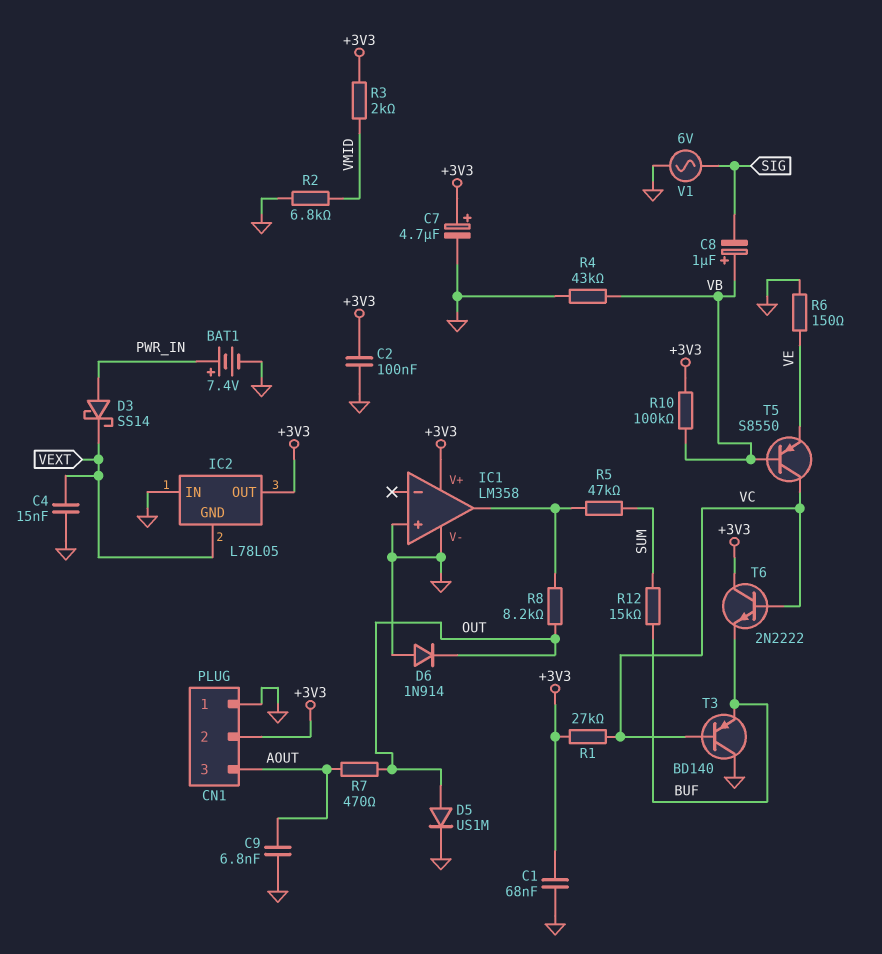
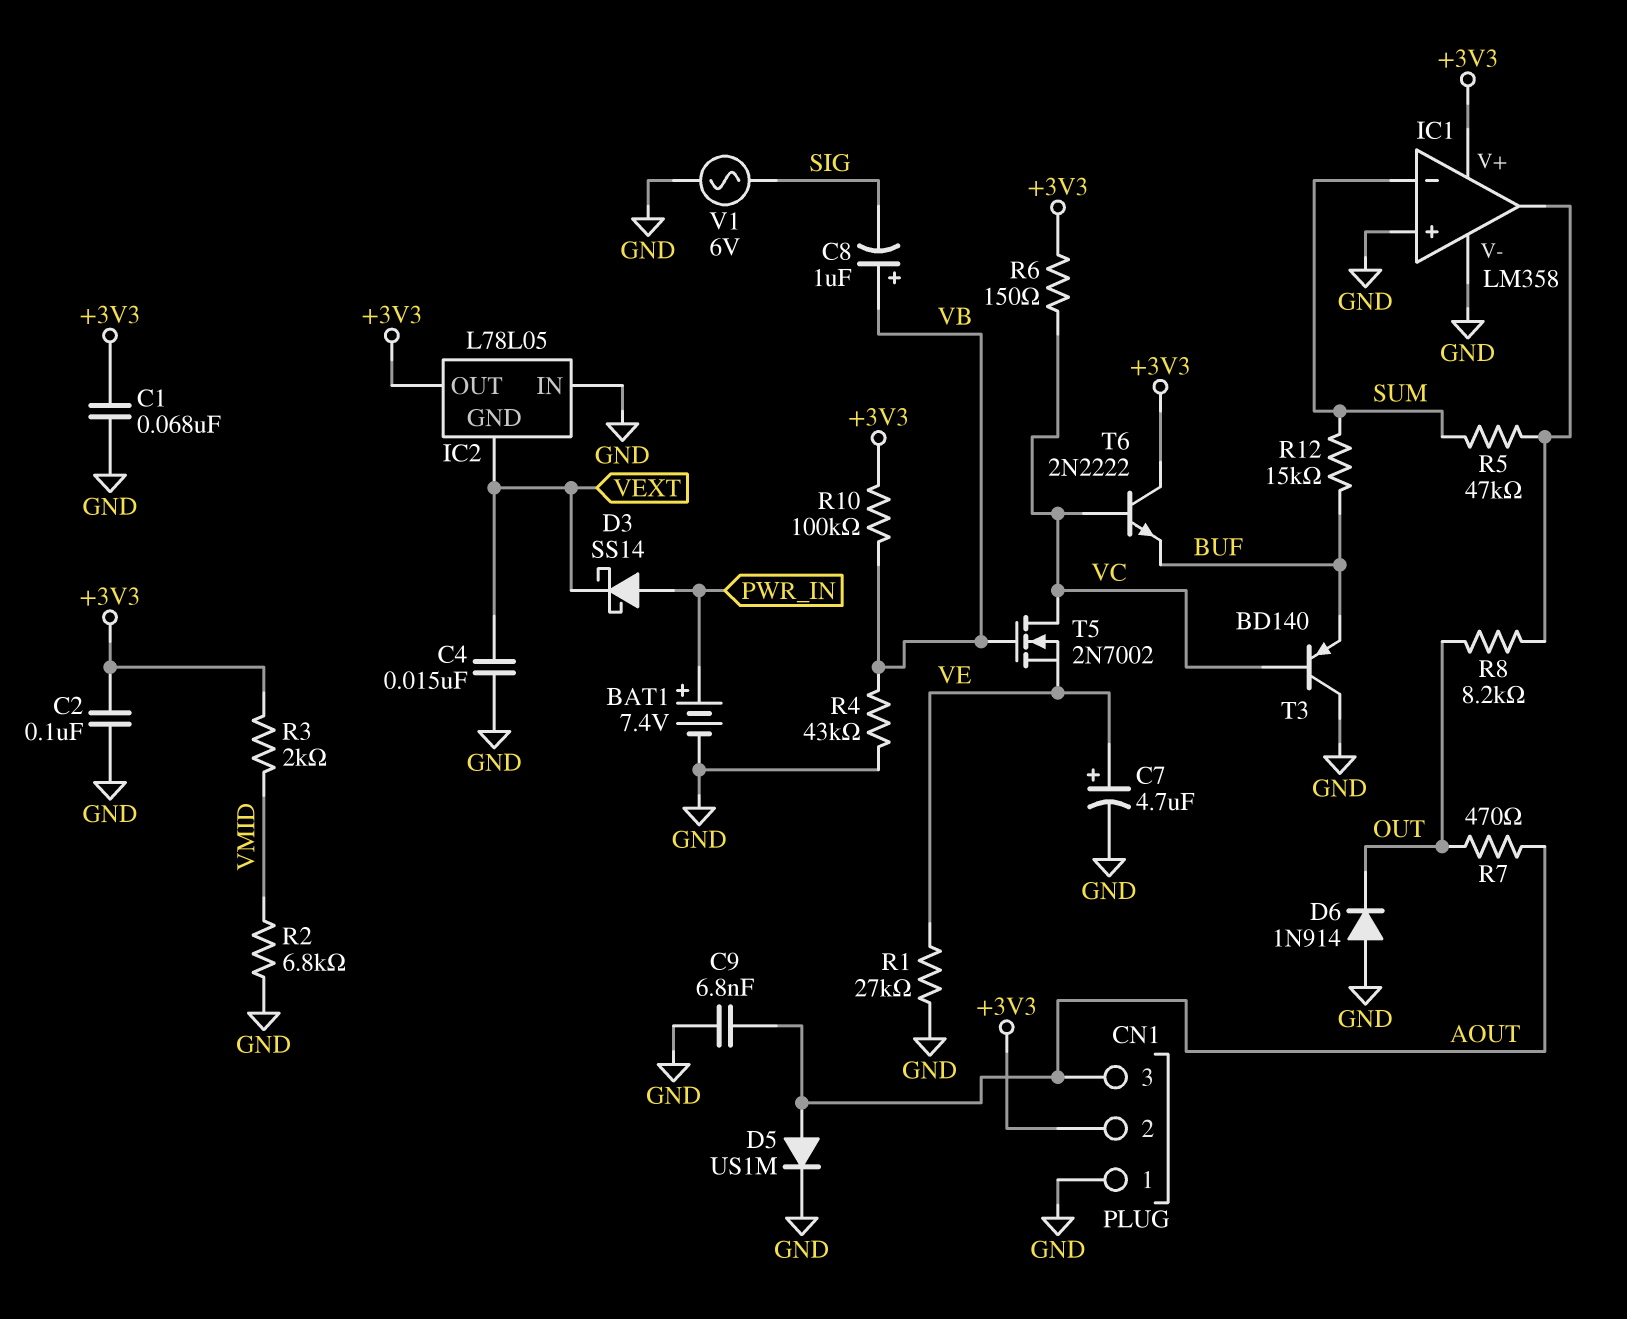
C7: 4.7uF (plus +3V3, minus GND) -> 4.7uF (plus VE, minus GND)
D5: diode US1M (A OUT, K GND) -> diode US1M (A AOUT, K GND)
IC1 pin in-: none -> SUM
R1: 27k (+3V3, VC) -> 27k (GND, VE)
R6: 150 (GND, VE) -> 150 (+3V3, VC)
T5: PNP S8550 (B VB, C VC, E VE) -> NMOS 2N7002 (G VB, D VC, S VE)

